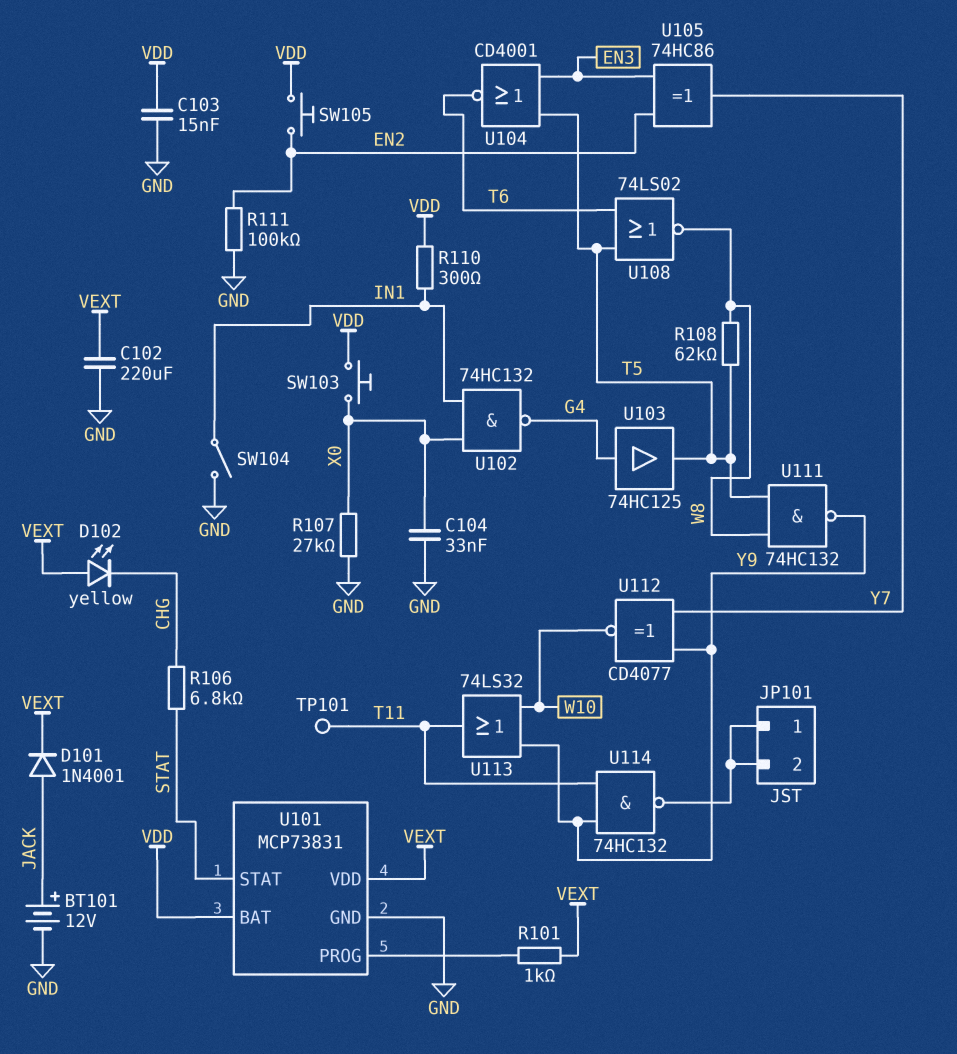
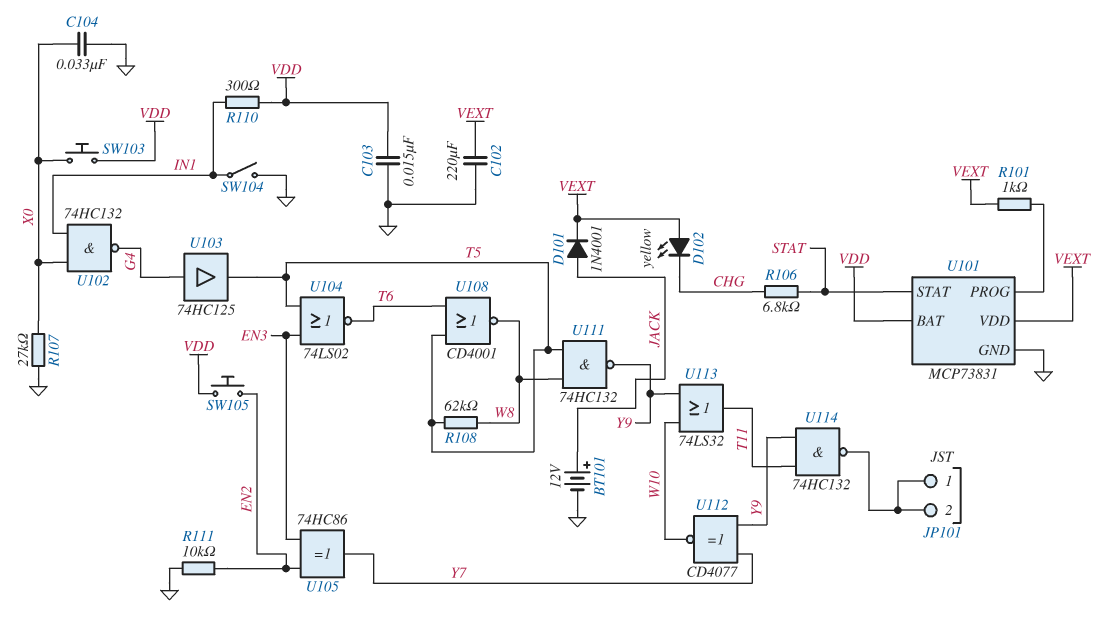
R111: 100k (EN2, GND) -> 10k (EN2, GND)
TP101: test point (T11) -> none
U104: NOR CD4001 (in EN3, in T5, out T6) -> NOR 74LS02 (in EN3, in T5, out T6)
U108: NOR 74LS02 (in T5, in T6, out W8) -> NOR CD4001 (in T5, in T6, out W8)

